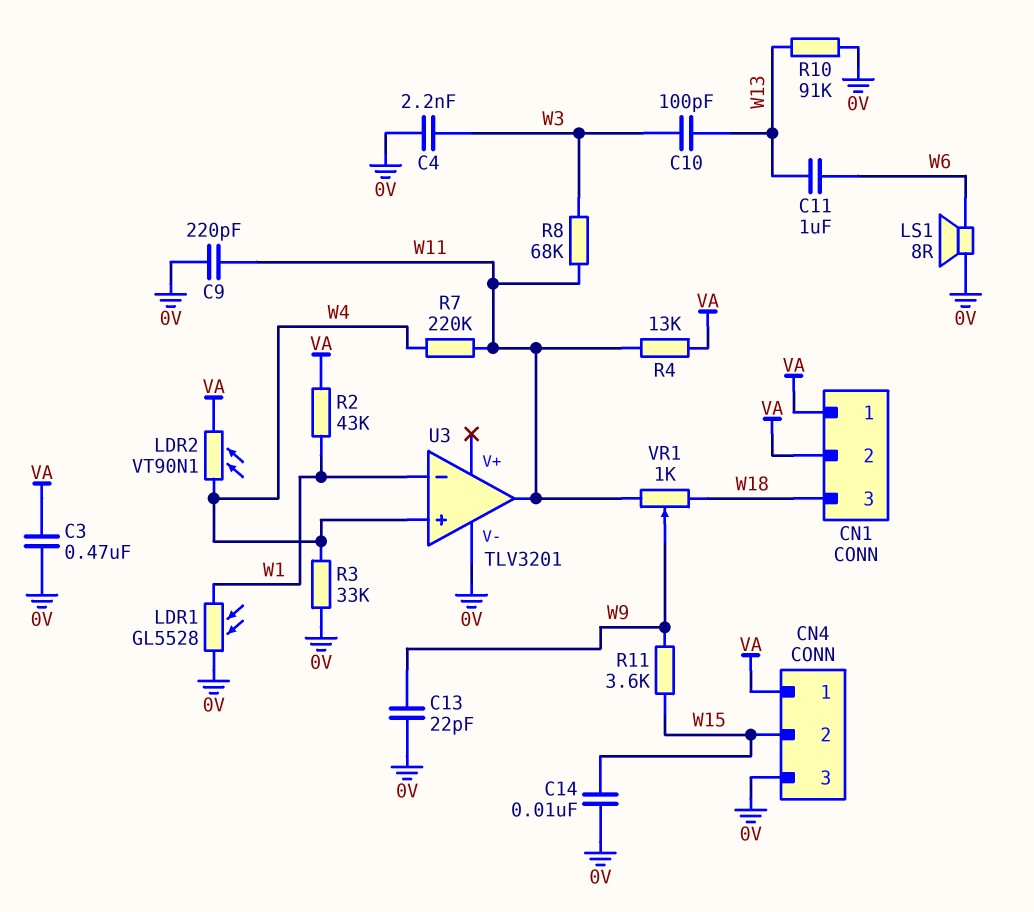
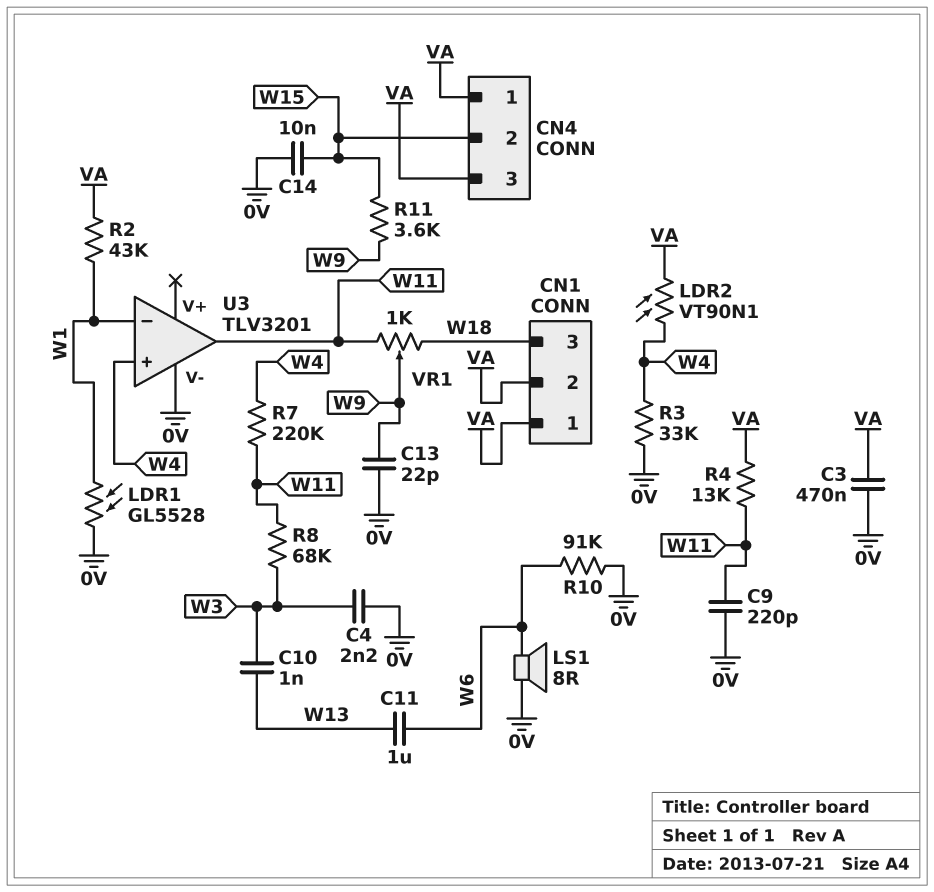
C10: 100pF (W3, W13) -> 1nF (W3, W13)
CN4 pin 3: 0V -> VA
R10: 91k (0V, W13) -> 91k (0V, W6)

